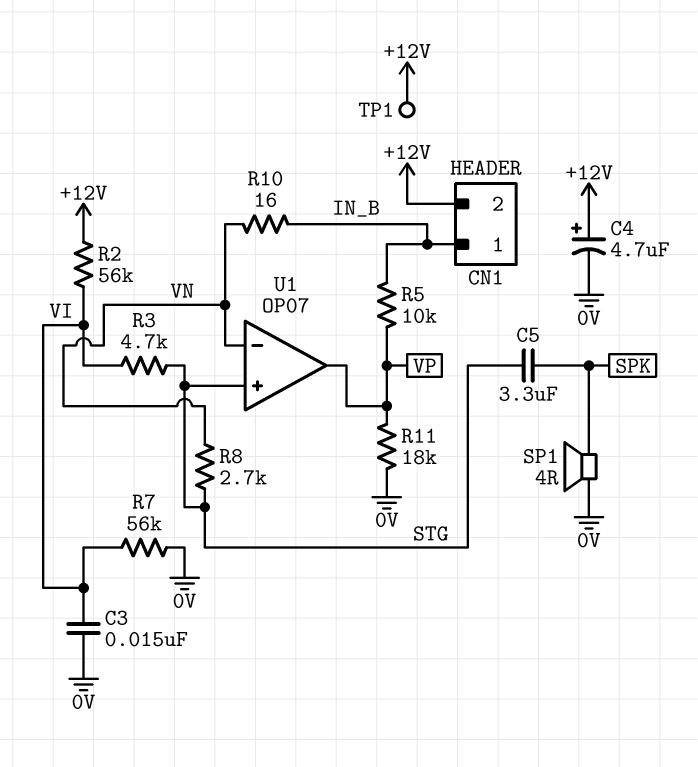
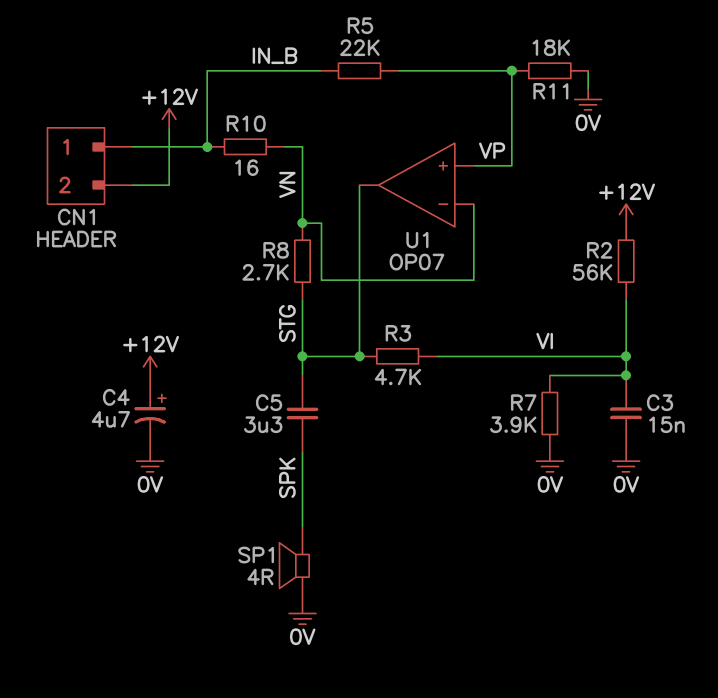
R5: 10k (IN_B, VP) -> 22k (IN_B, VP)
R7: 56k (0V, VI) -> 3.9k (0V, VI)
TP1: test point (+12V) -> none
U1 pin in+: STG -> VP
U1 pin out: VP -> STG

